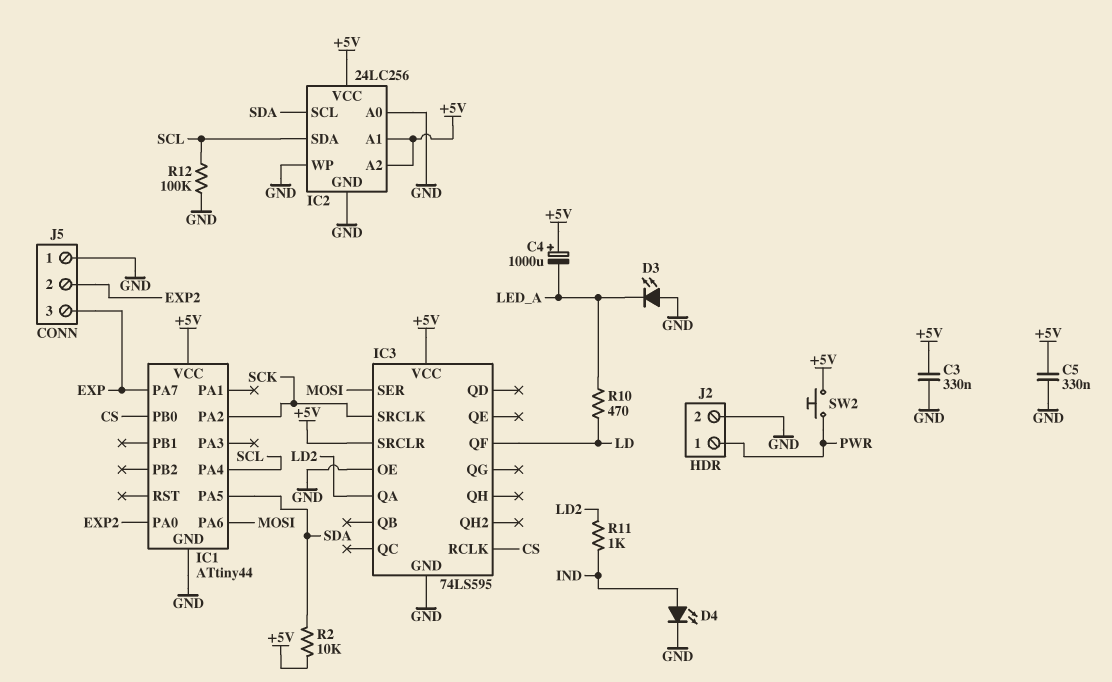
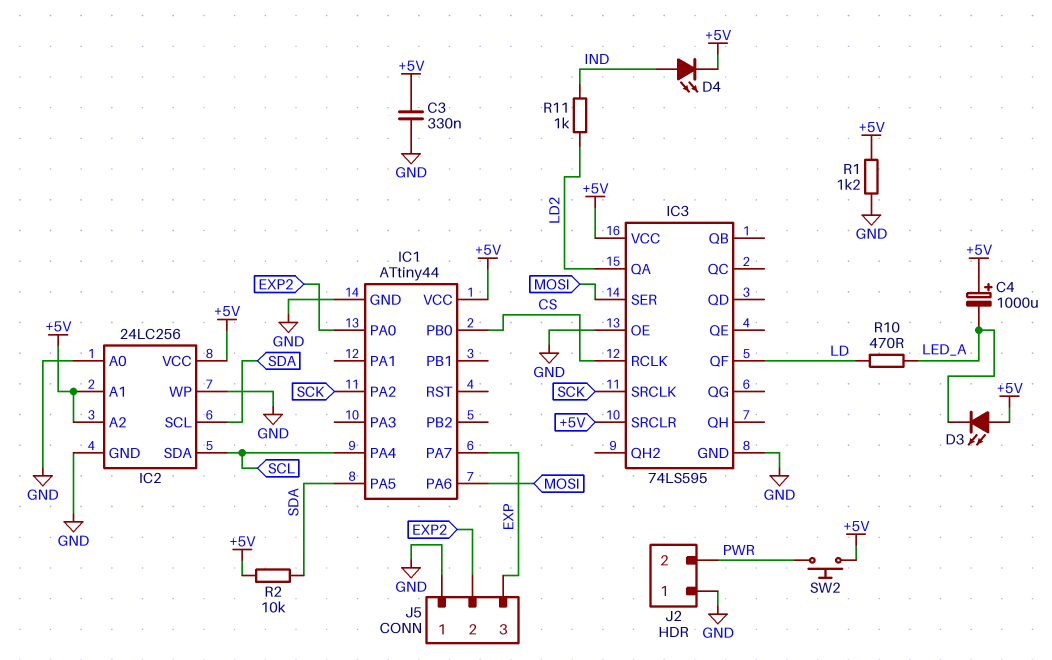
C5: 330nF (+5V, GND) -> none
D3: LED (A GND, K LED_A) -> LED (A +5V, K LED_A)
D4: LED (A IND, K GND) -> LED (A IND, K +5V)
J2 pin 1: PWR -> GND
J2 pin 2: GND -> PWR
R1: none -> 1.2k (+5V, GND)
R12: 100k (GND, SCL) -> none

